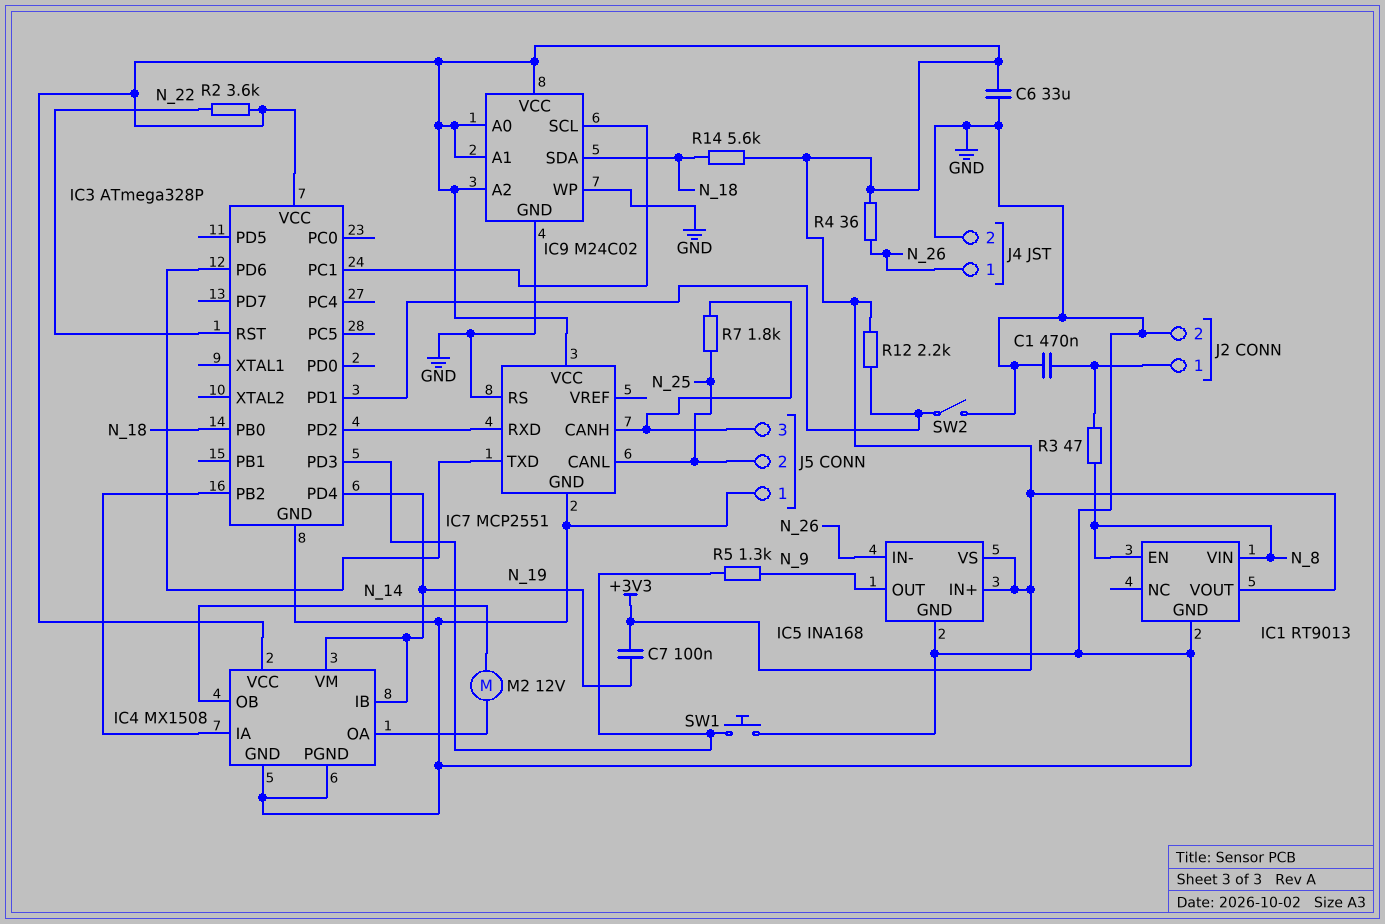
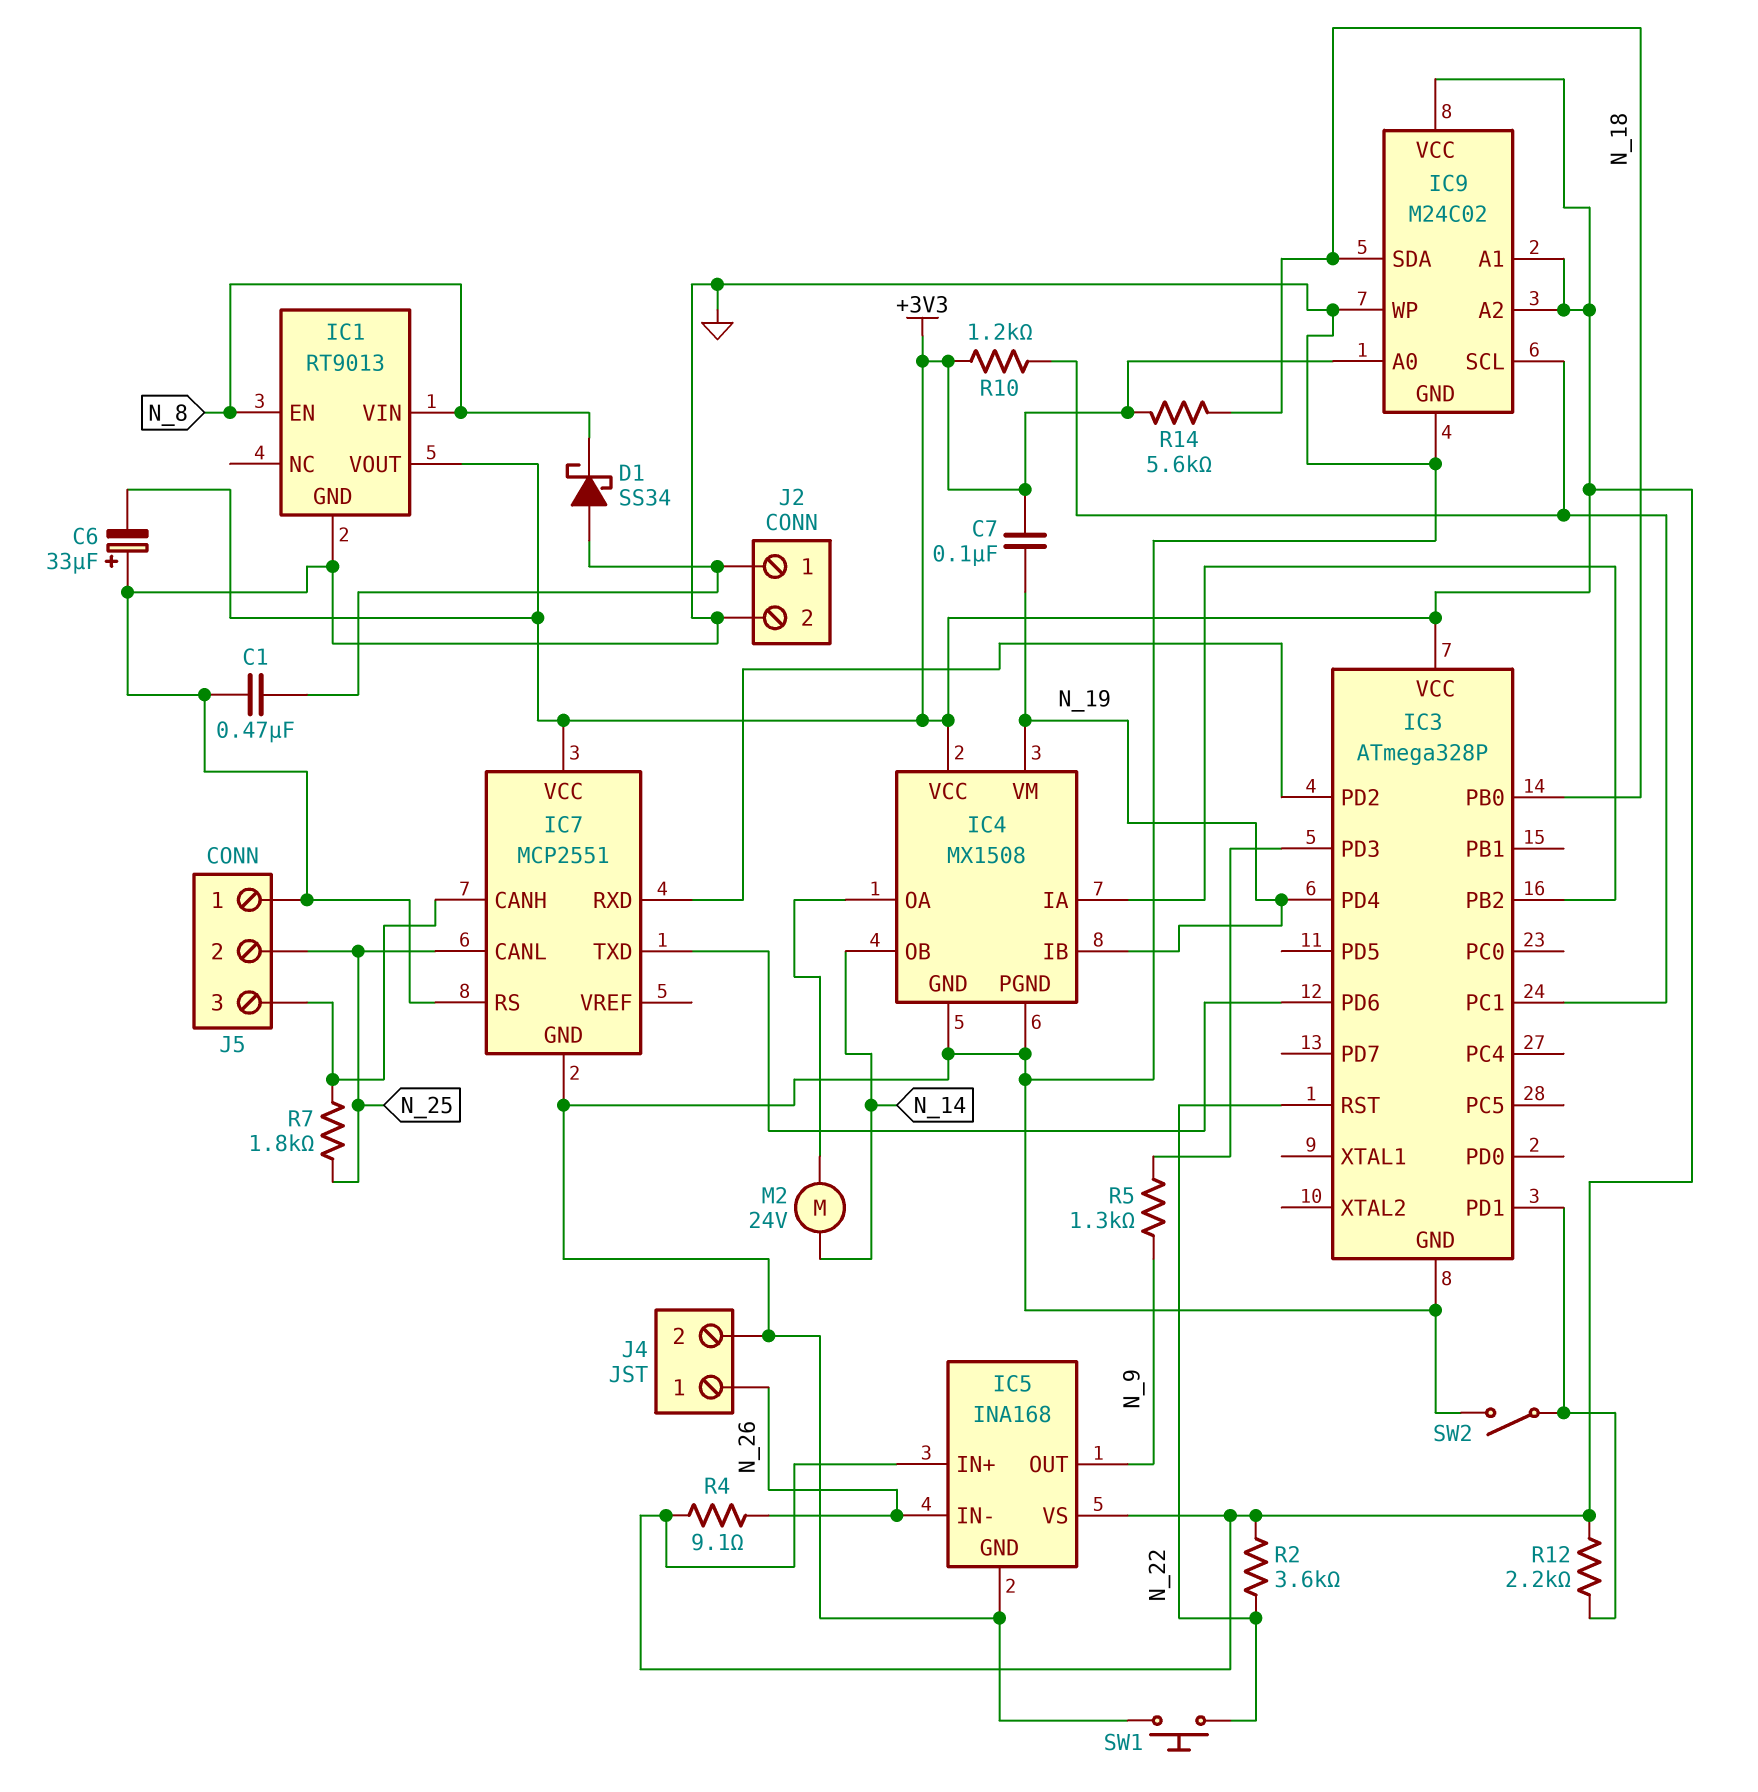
C6: 33uF (+3V3, GND) -> 33uF (plus GND, minus +3V3)
D1: none -> schottky SS34 (A J2/1, K N_8)
M2: motor 12V (IC4/OA, N_14) -> motor 24V (IC4/OA, N_14)
R3: 47 (J2/1, N_8) -> none
R4: 36 (+3V3, N_26) -> 9.1 (+3V3, N_26)
R10: none -> 1.2k (+3V3, IC3/PC1)
SW1: button (GND, IC3/PD3) -> button (GND, N_22)

